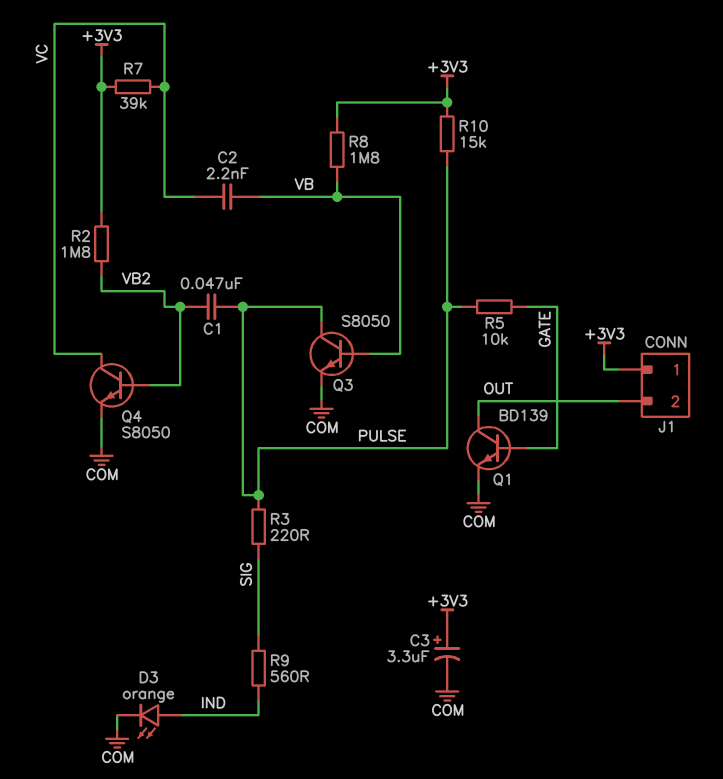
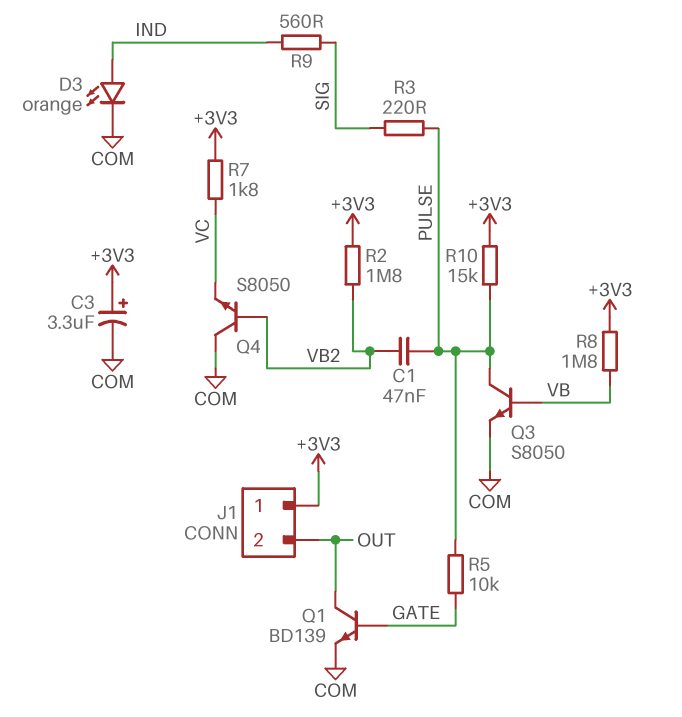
C2: 2.2nF (VB, VC) -> none
Q4: NPN S8050 (B VB2, C VC, E COM) -> NPN S8050 (B VB2, C COM, E VC)
R7: 39k (+3V3, VC) -> 1.8k (+3V3, VC)

